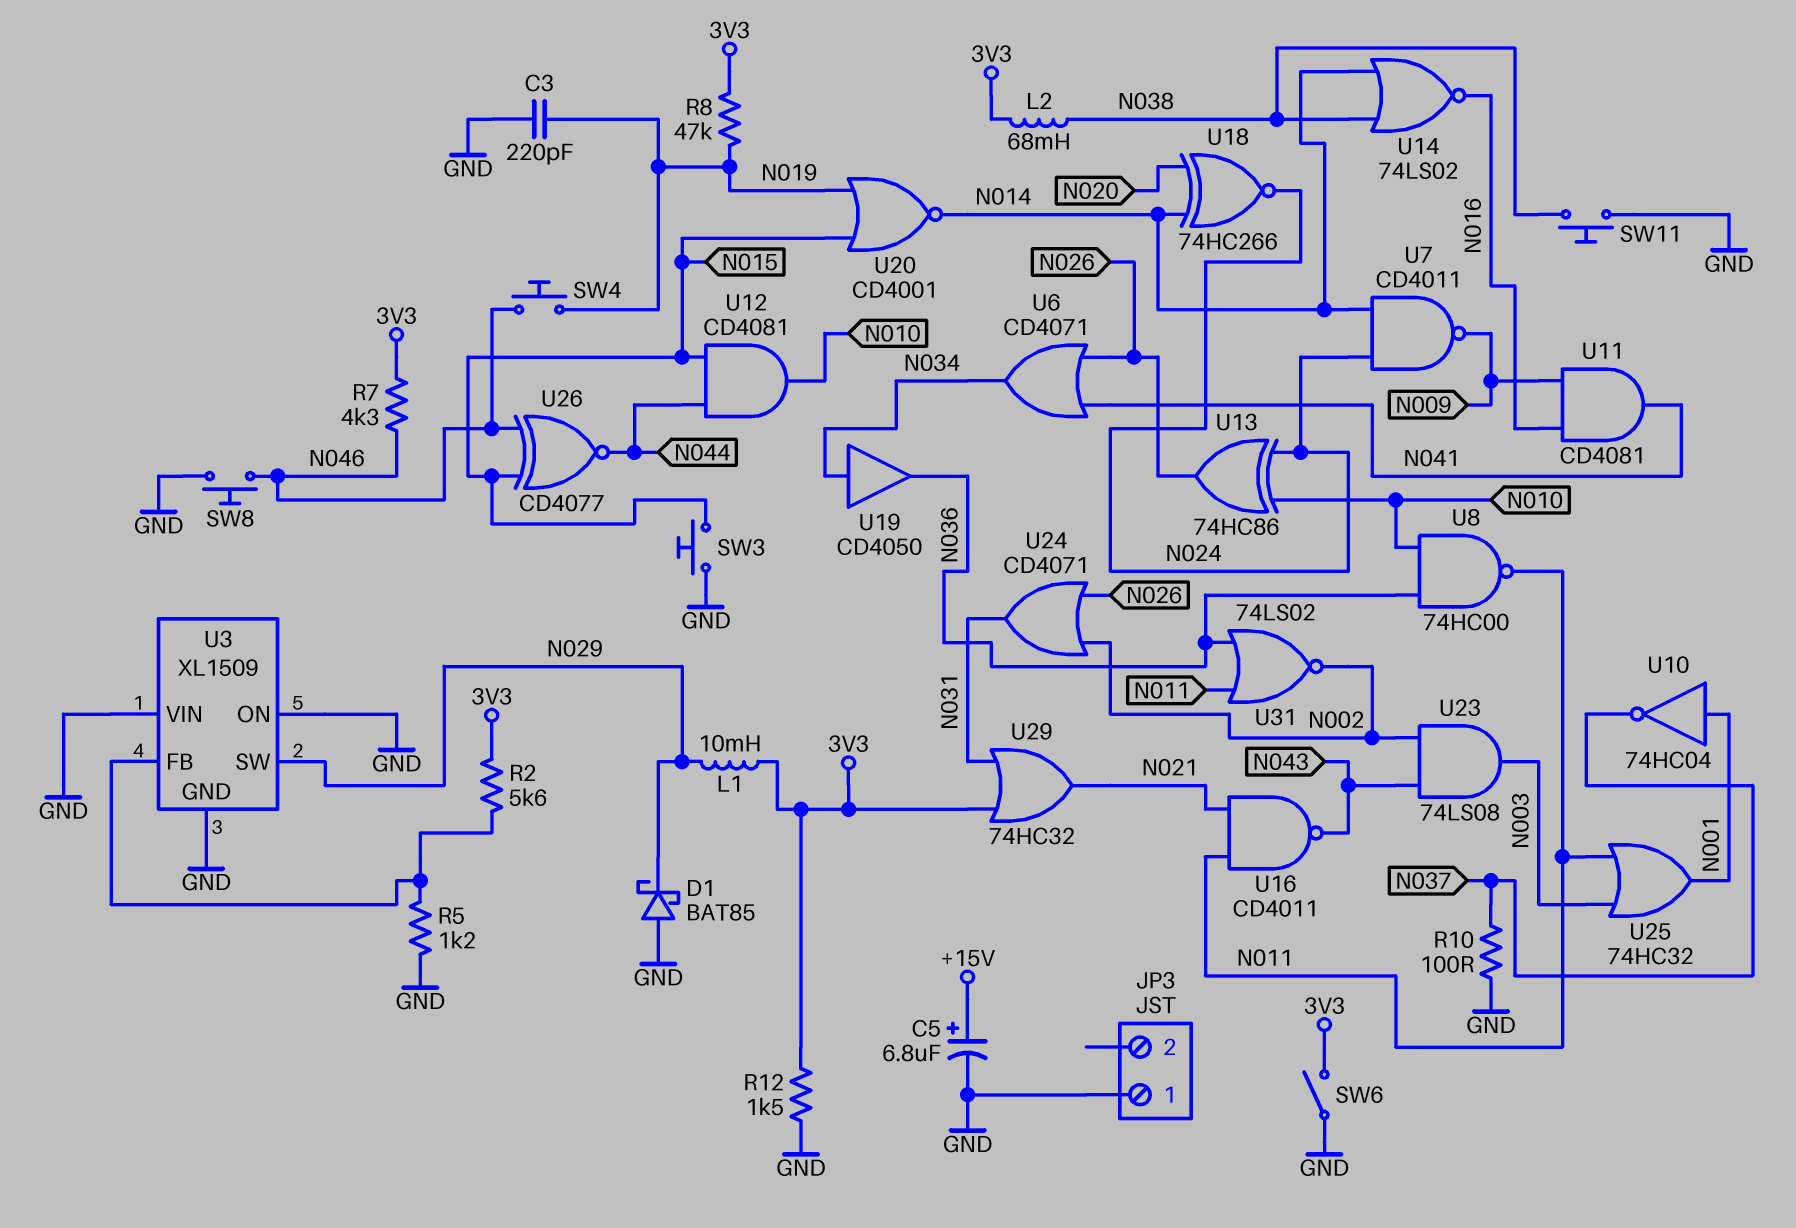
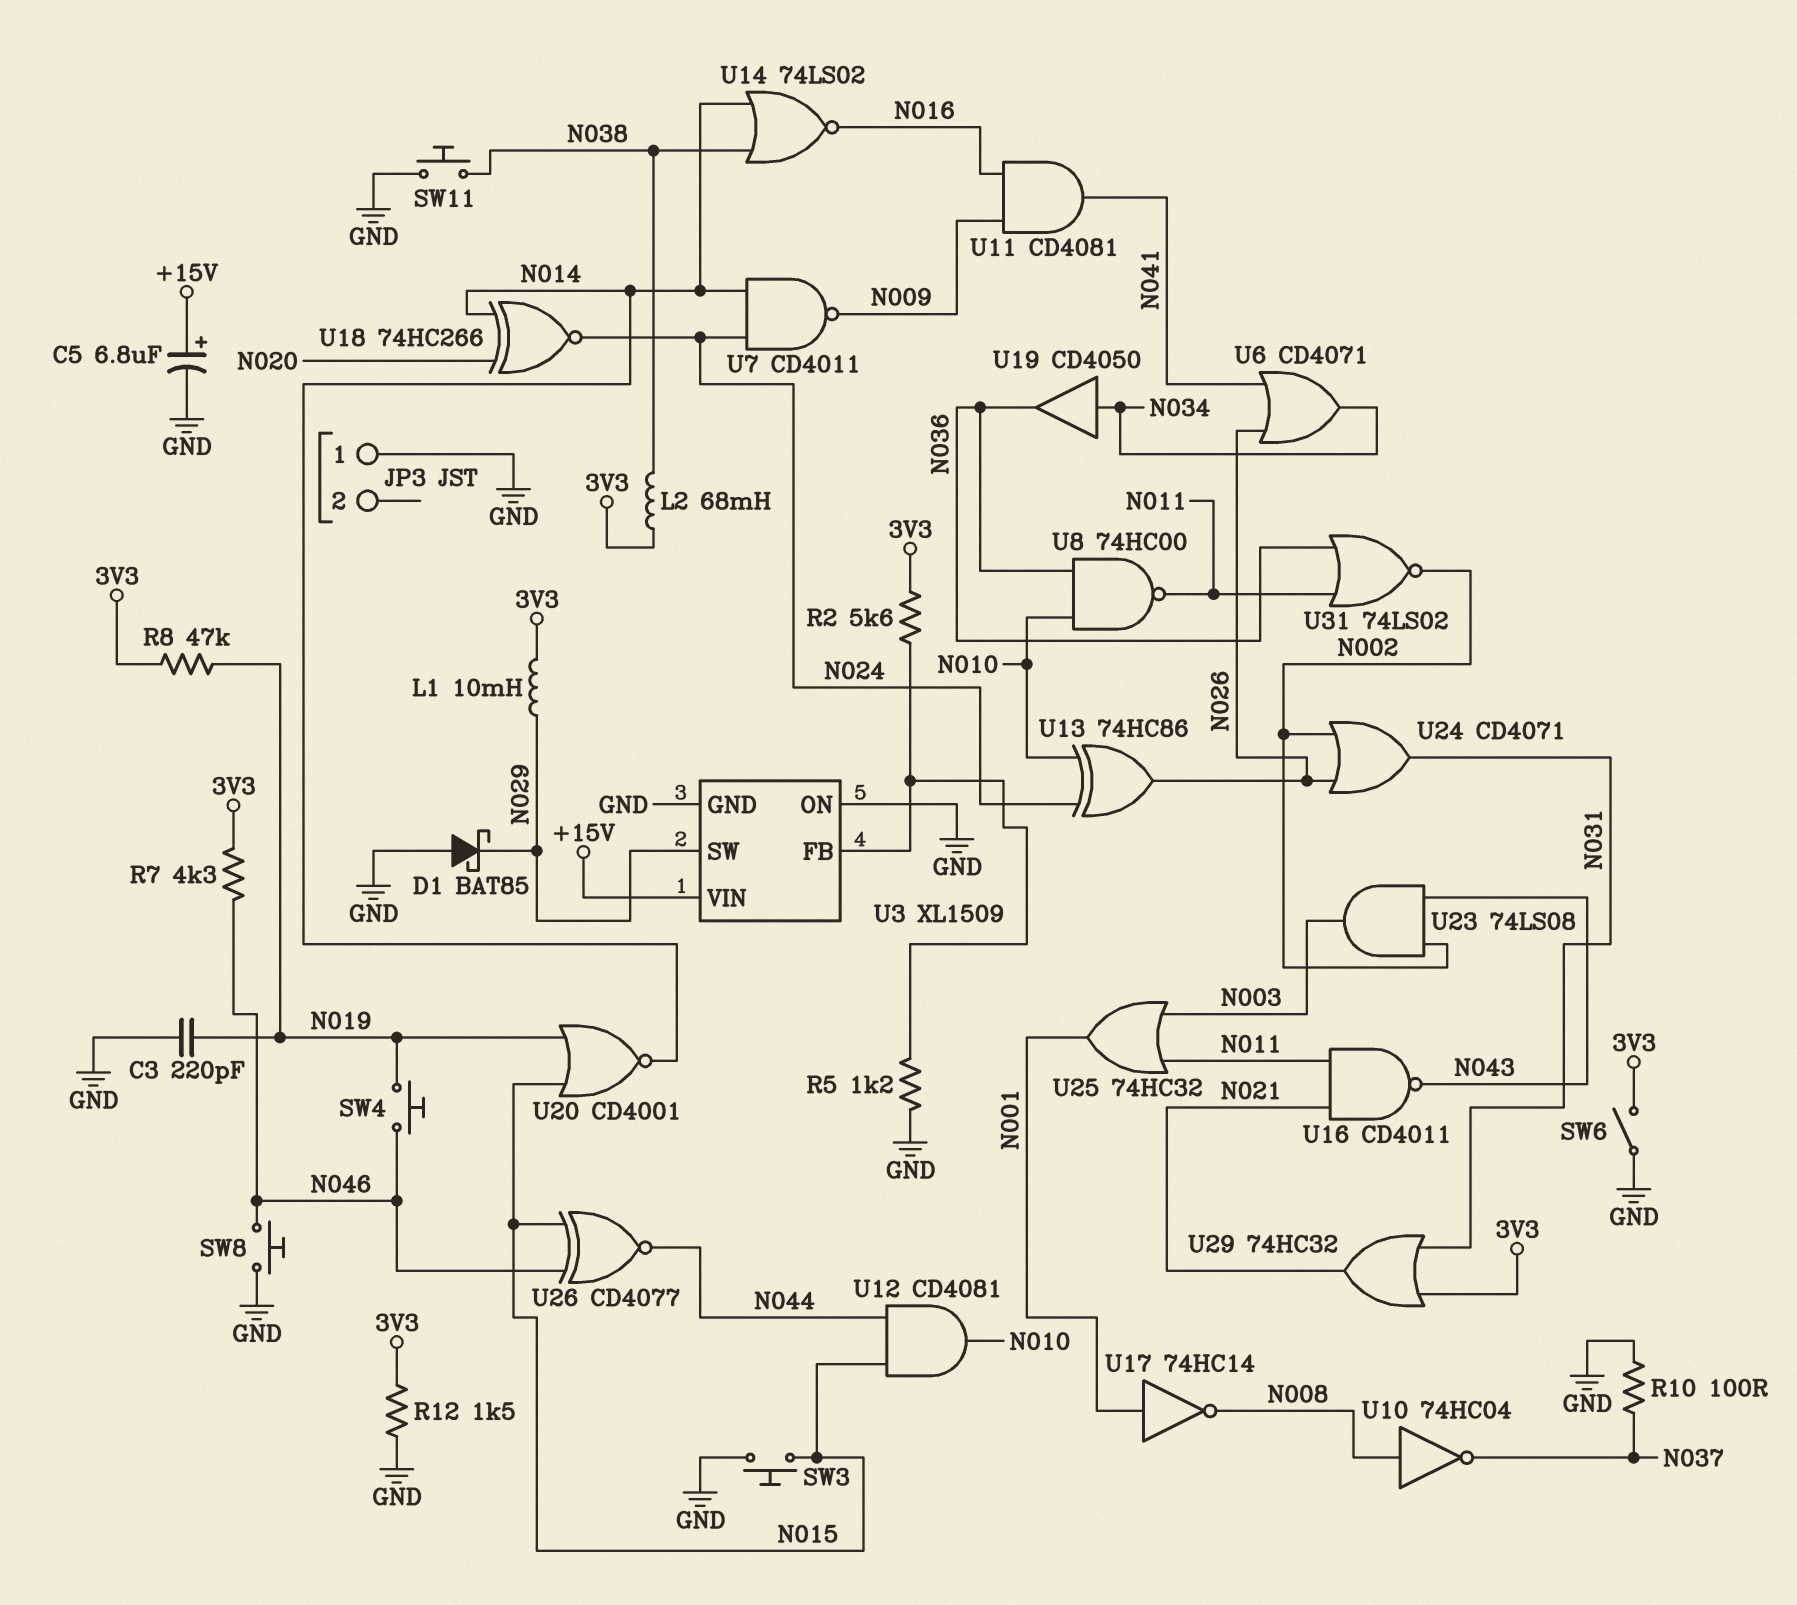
U3 pin VIN: GND -> +15V
U10: NOT 74HC04 (in N001, out N037) -> NOT 74HC04 (in N008, out N037)
U17: none -> NOT 74HC14 (in N001, out N008)

